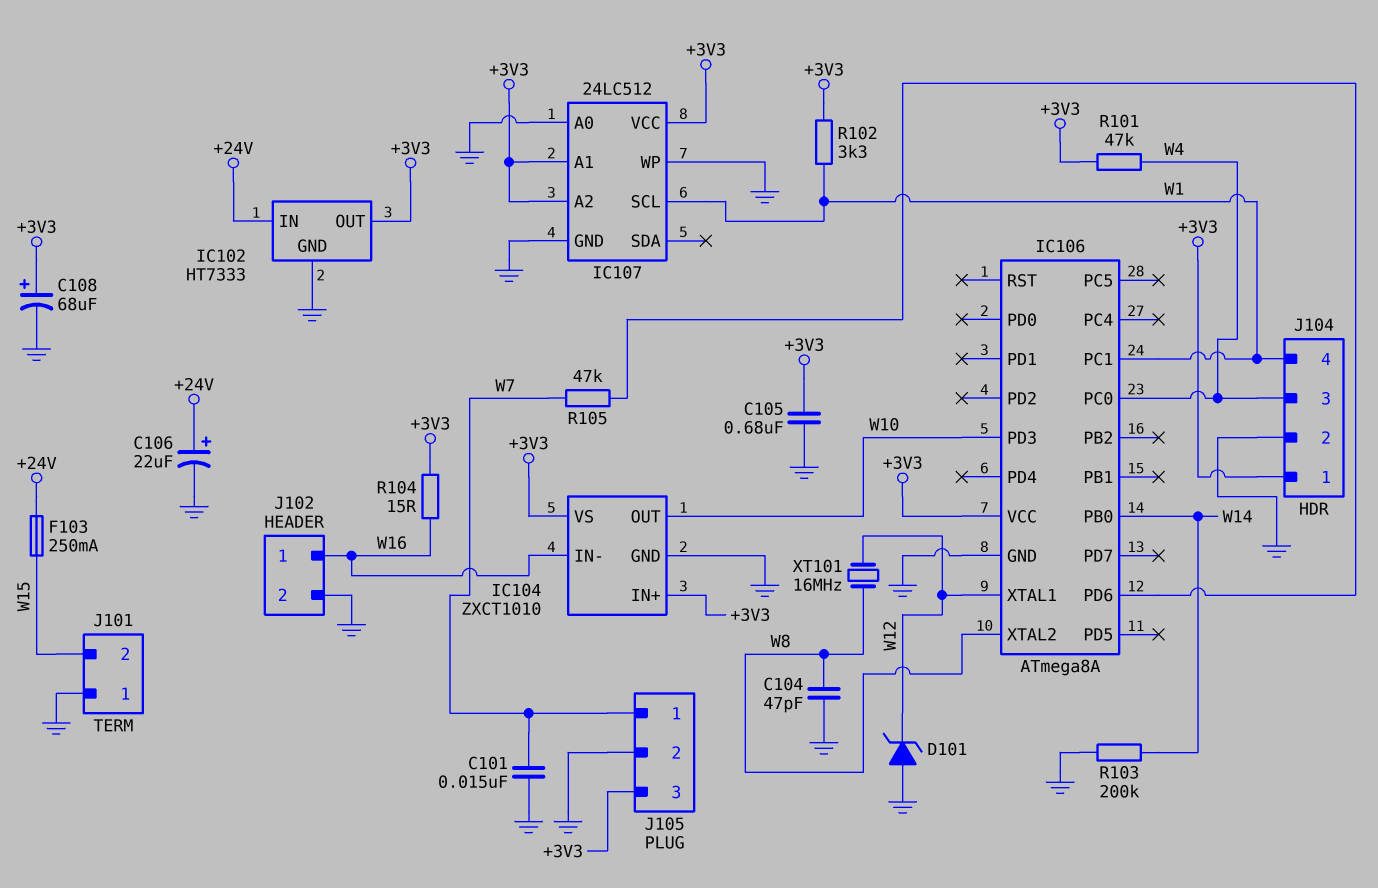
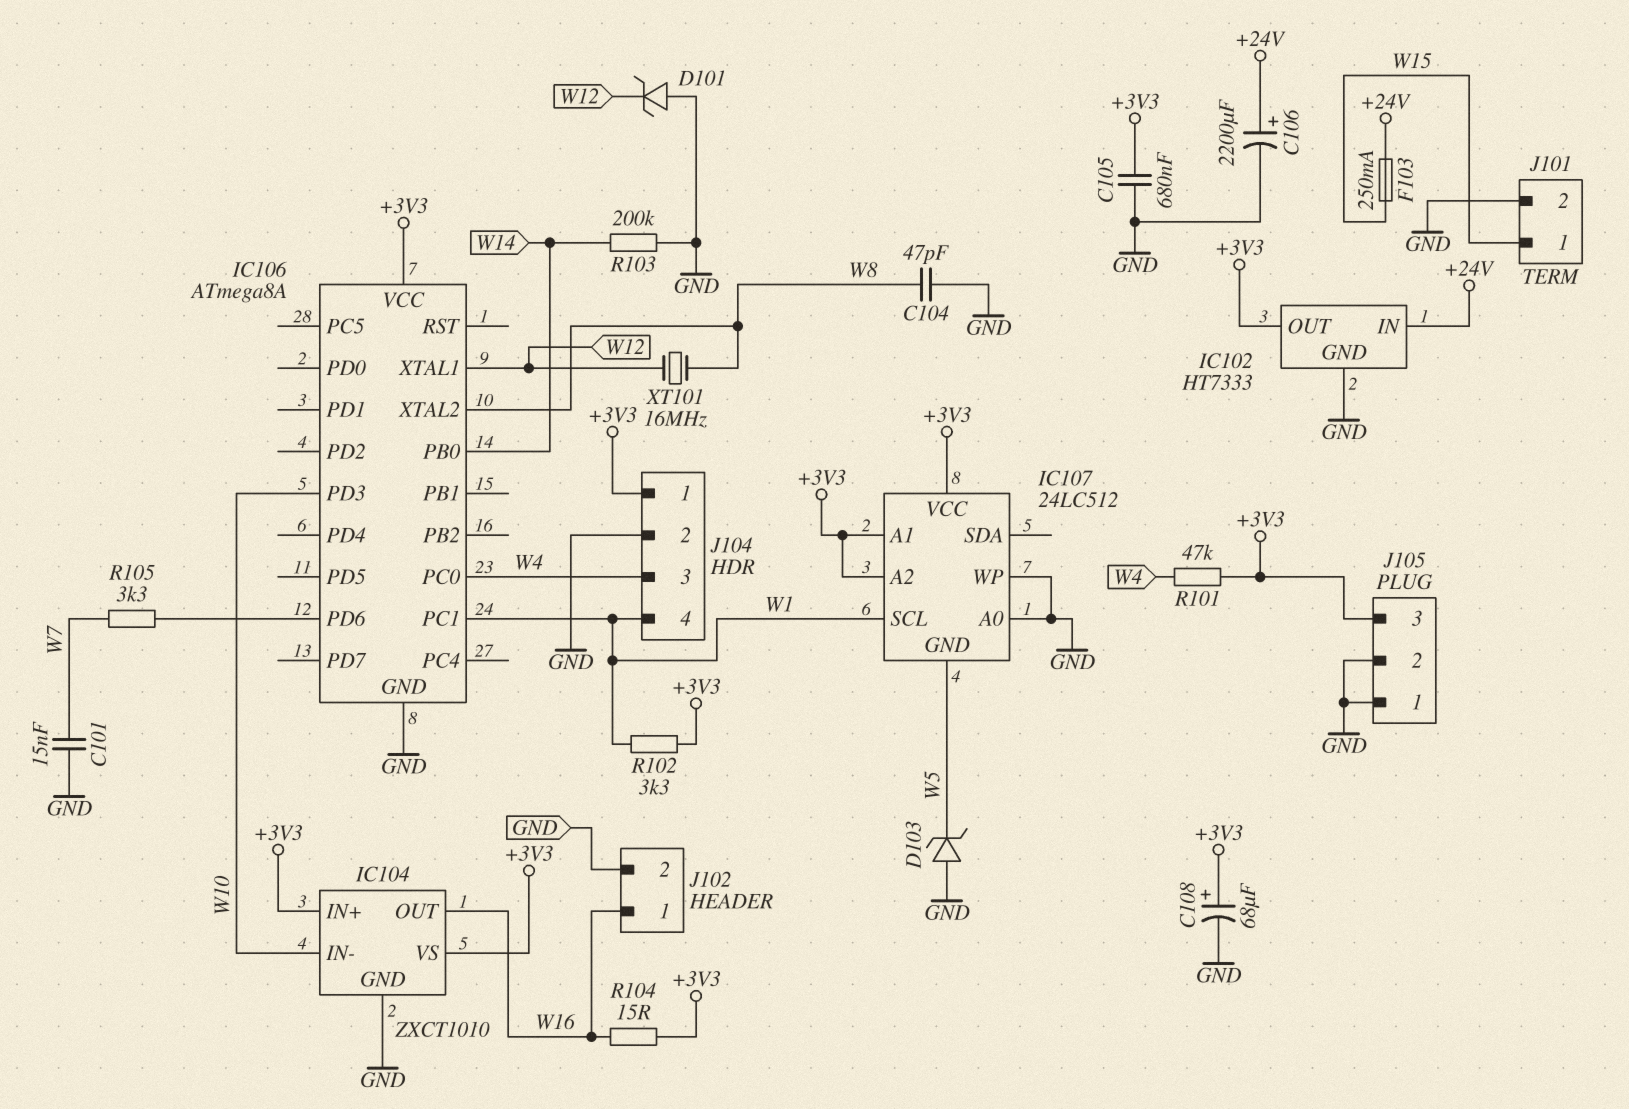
C106: 22uF (plus +24V, minus GND) -> 2200uF (plus +24V, minus GND)
D103: none -> zener (A GND, K W5)
IC104 pin IN-: W16 -> W10
IC104 pin OUT: W10 -> W16
IC107 pin GND: GND -> W5
J101 pin 1: GND -> W15
J101 pin 2: W15 -> GND
J105 pin 1: W7 -> GND
R105: 47k (IC106/PD6, W7) -> 3.3k (IC106/PD6, W7)

